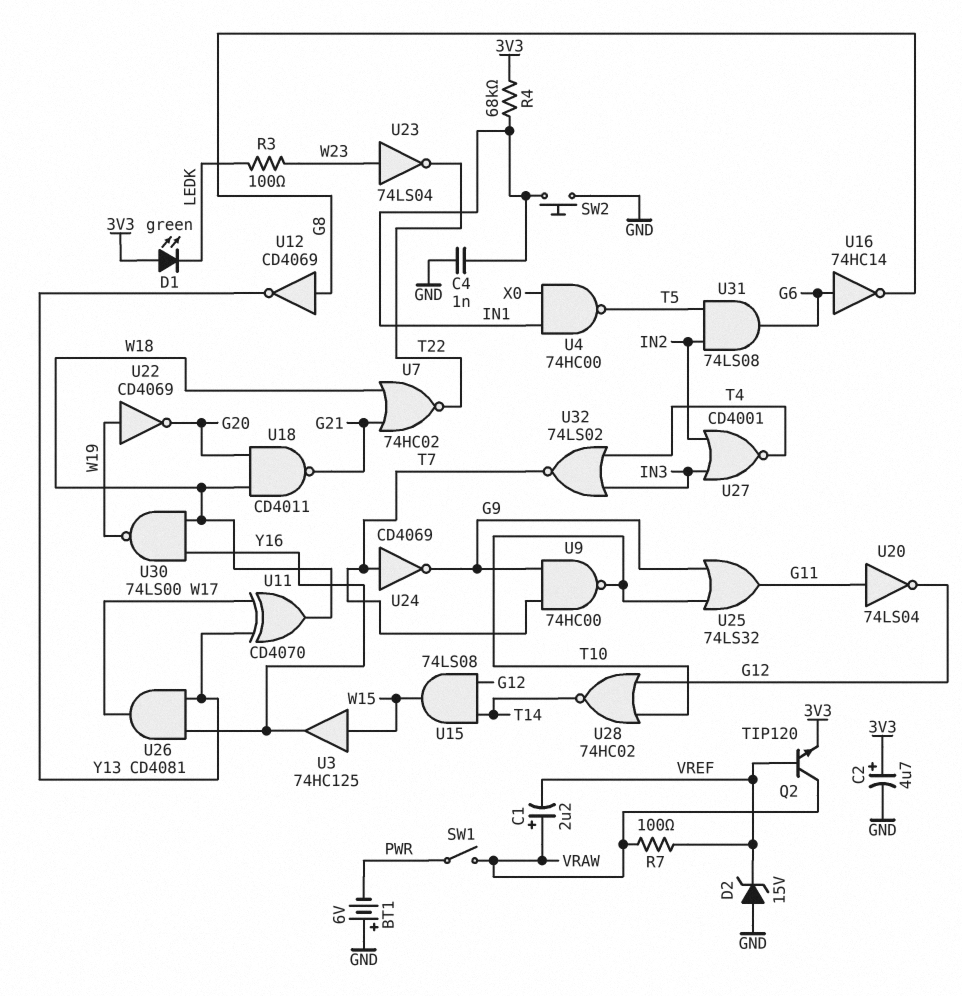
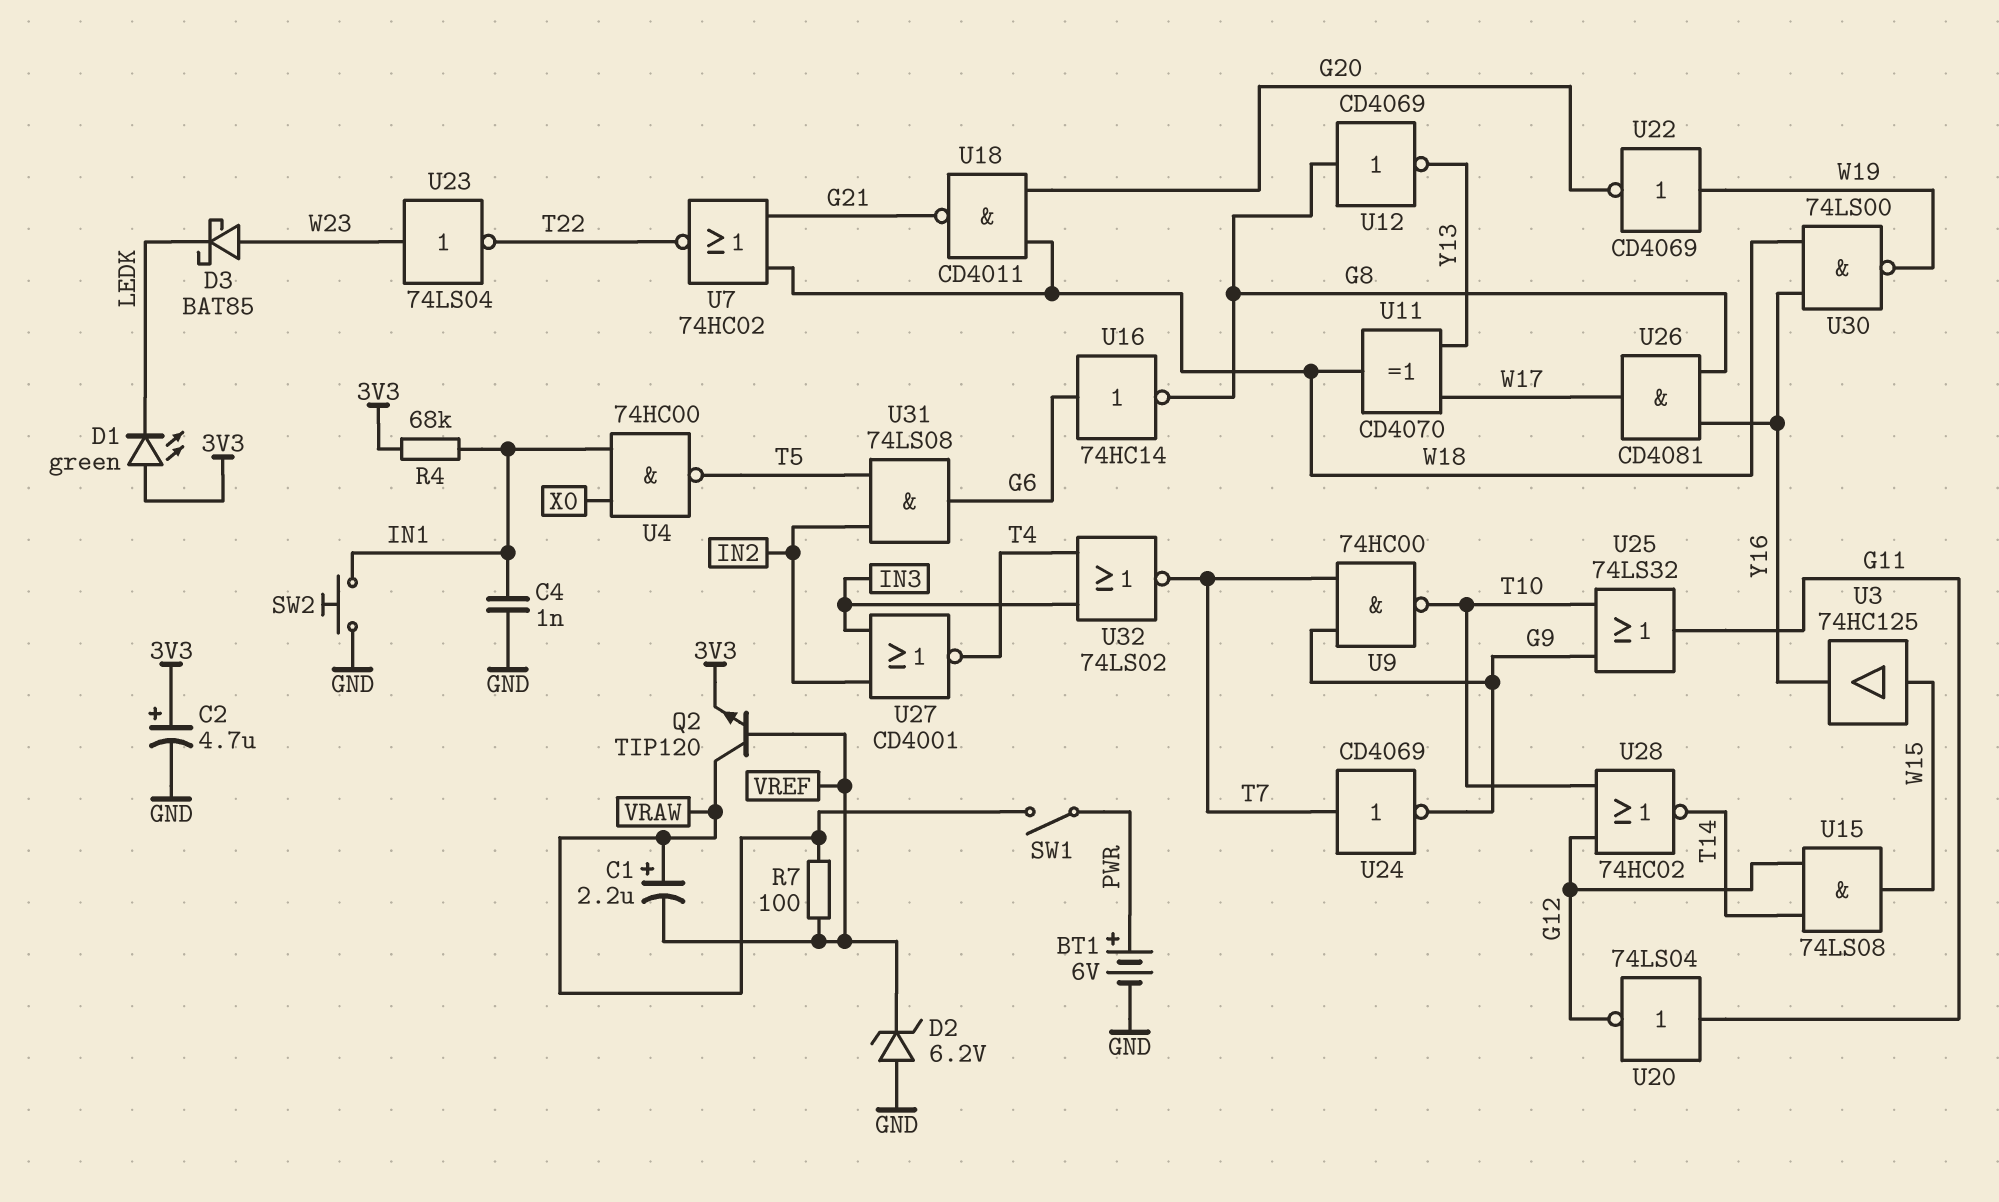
BT1: 6V (plus GND, minus PWR) -> 6V (plus PWR, minus GND)
D2: zener 15V (A GND, K VREF) -> zener 6.2V (A GND, K VREF)
D3: none -> schottky BAT85 (A W23, K LEDK)
R3: 100 (LEDK, W23) -> none
U26: AND CD4081 (in Y13, in Y16, out W17) -> AND CD4081 (in G8, in Y16, out W17)

